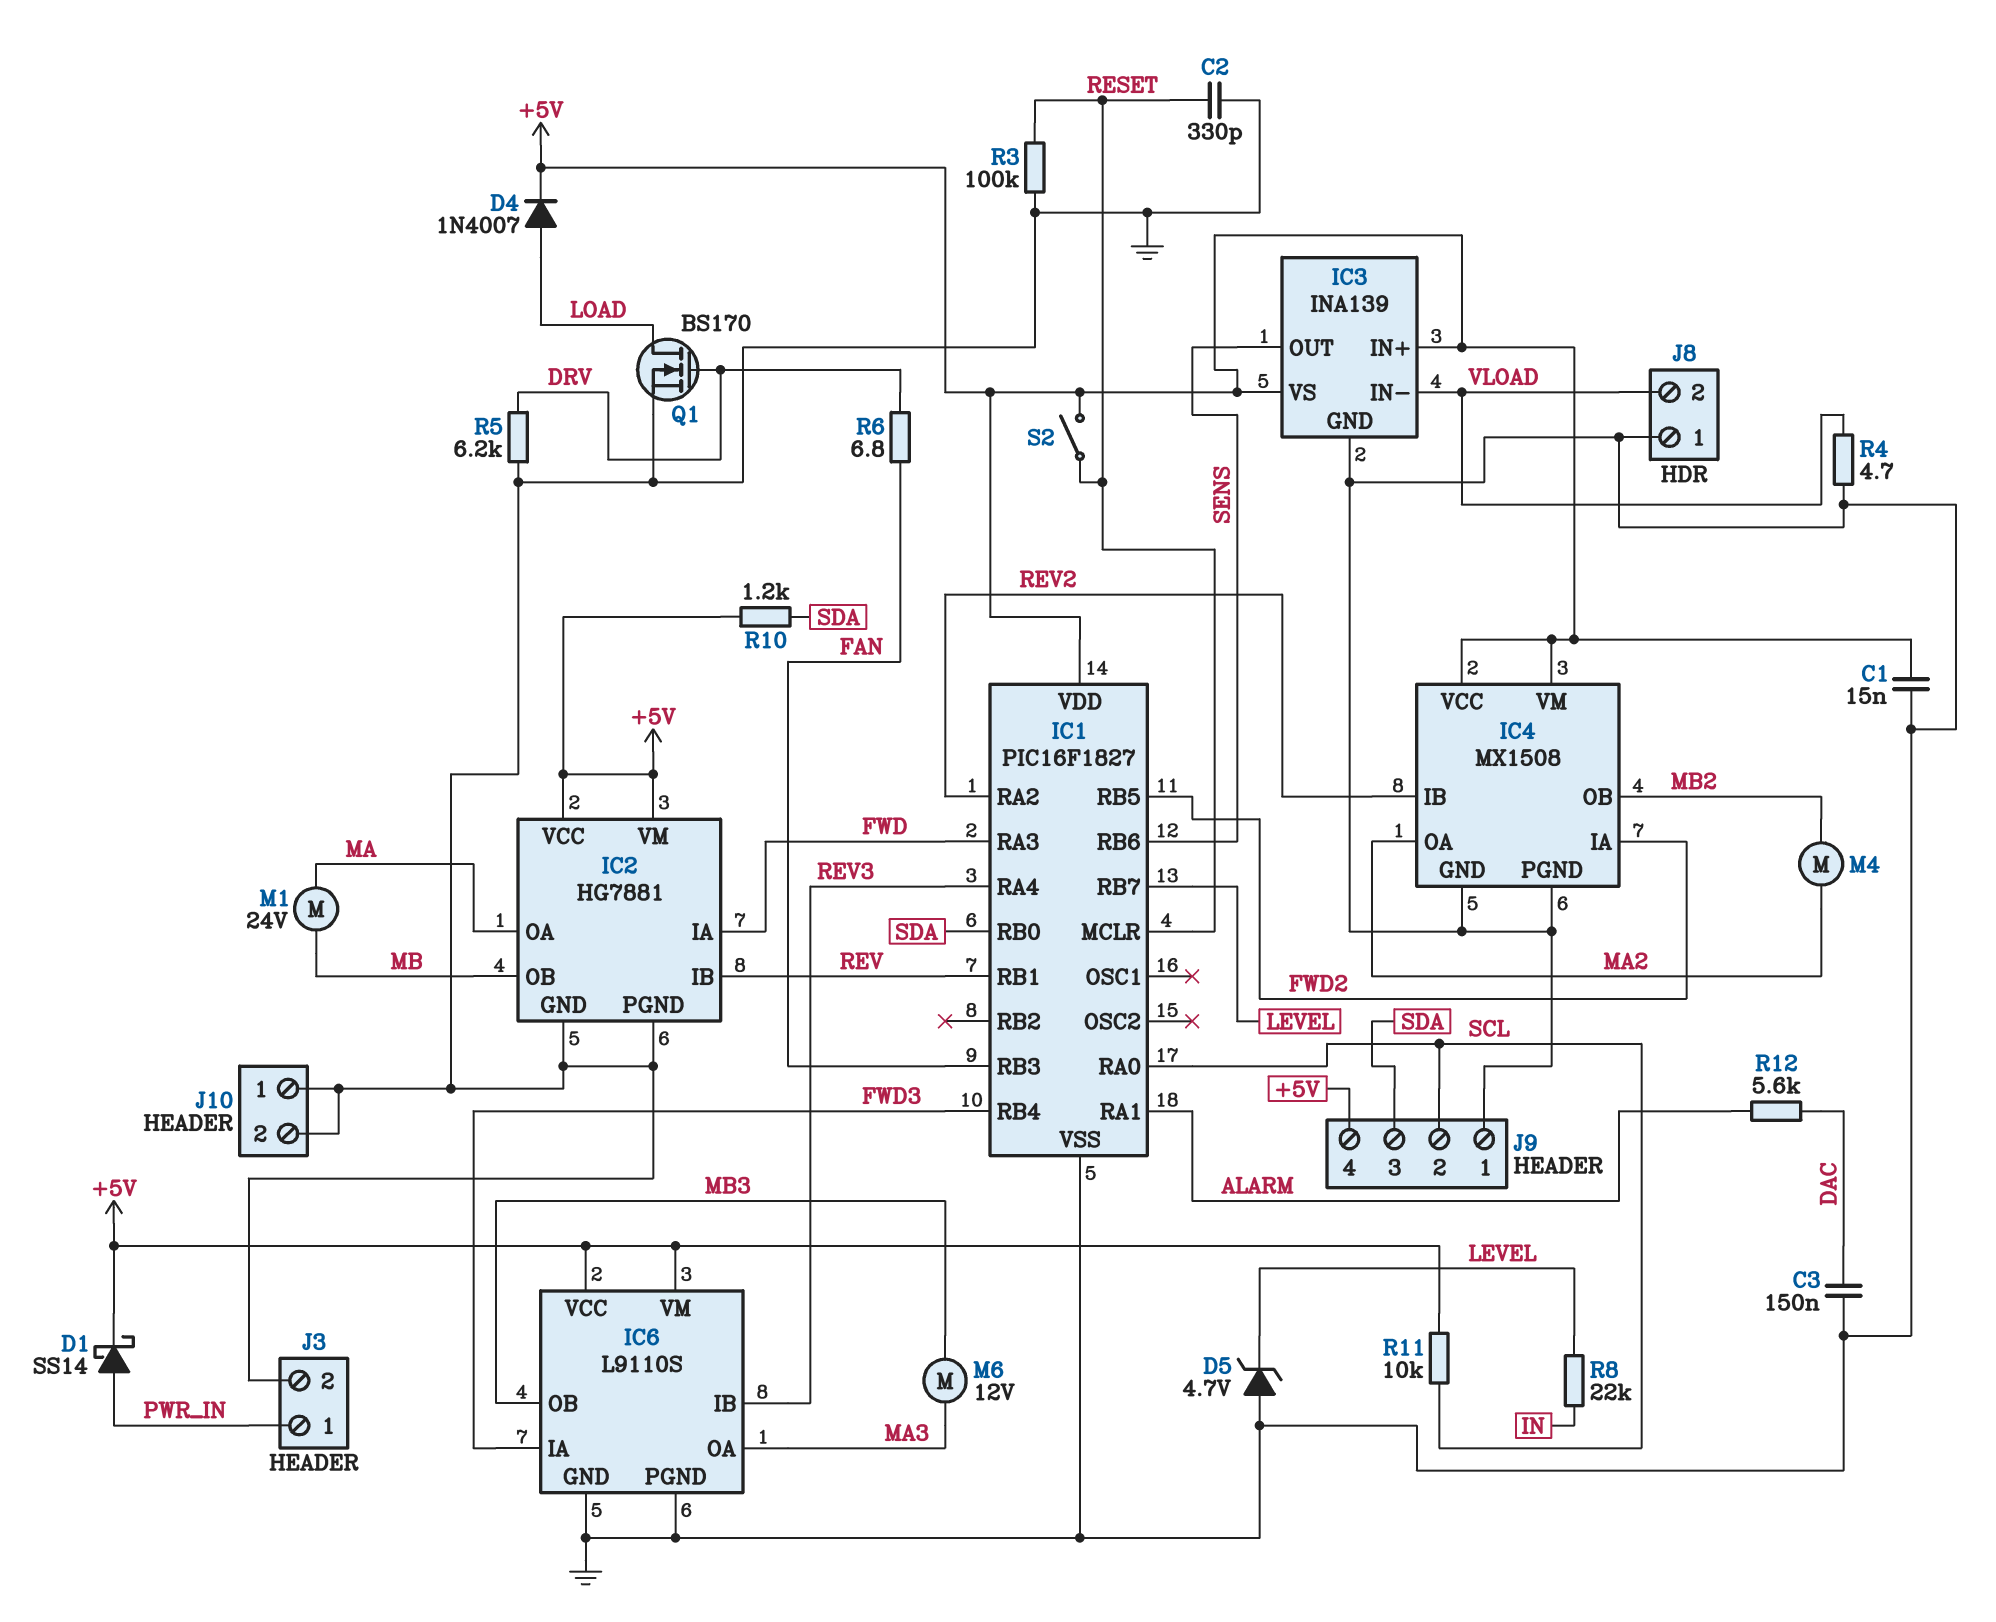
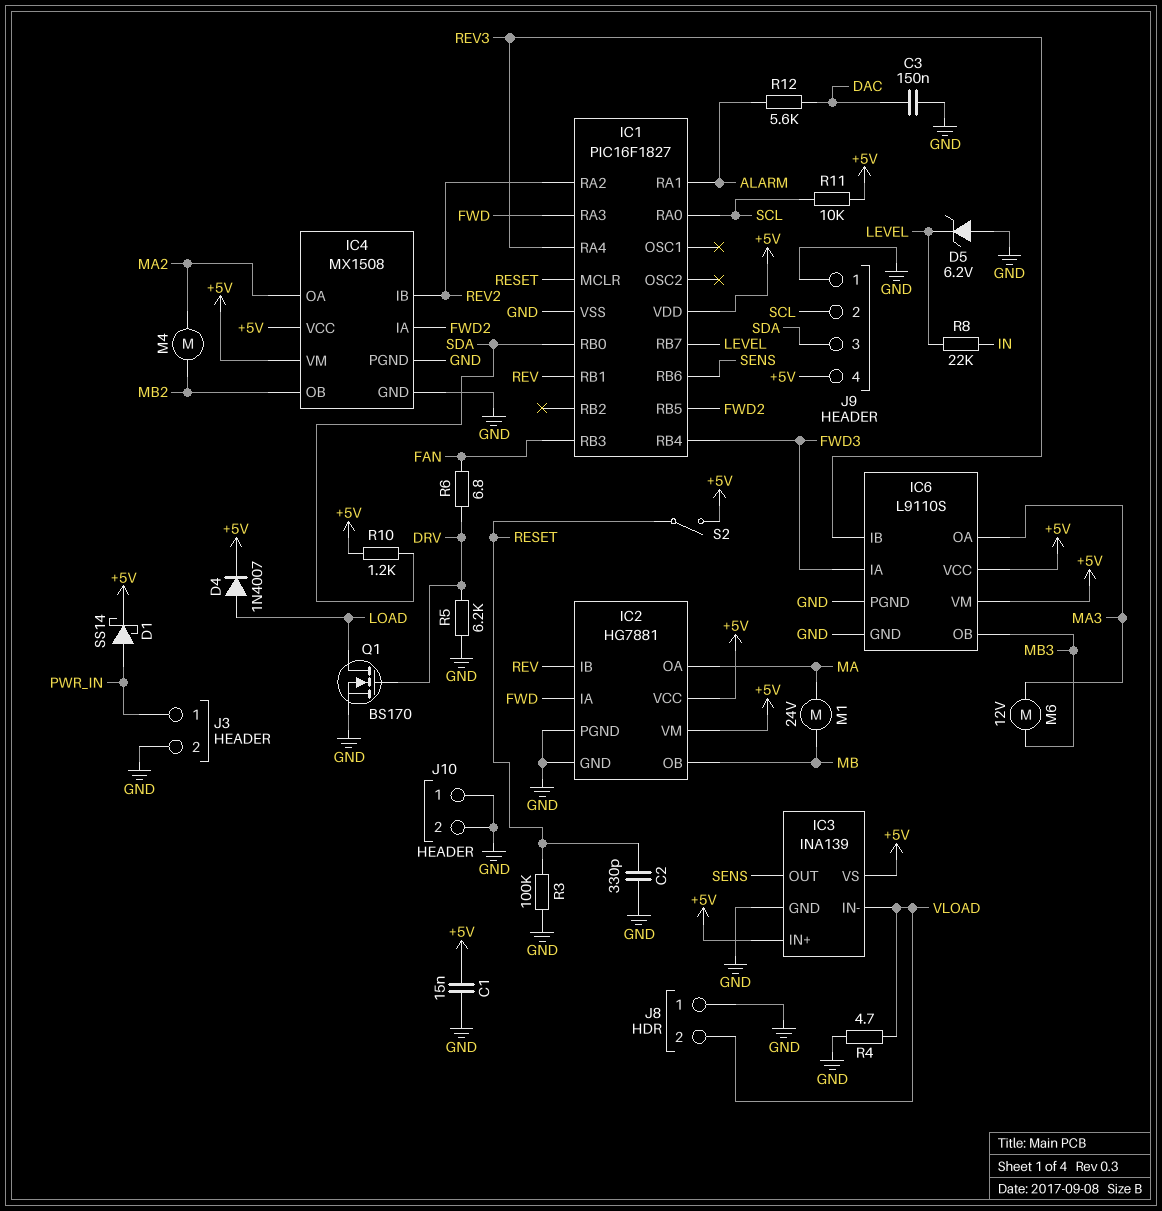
D5: zener 4.7V (A GND, K LEVEL) -> zener 6.2V (A GND, K LEVEL)

